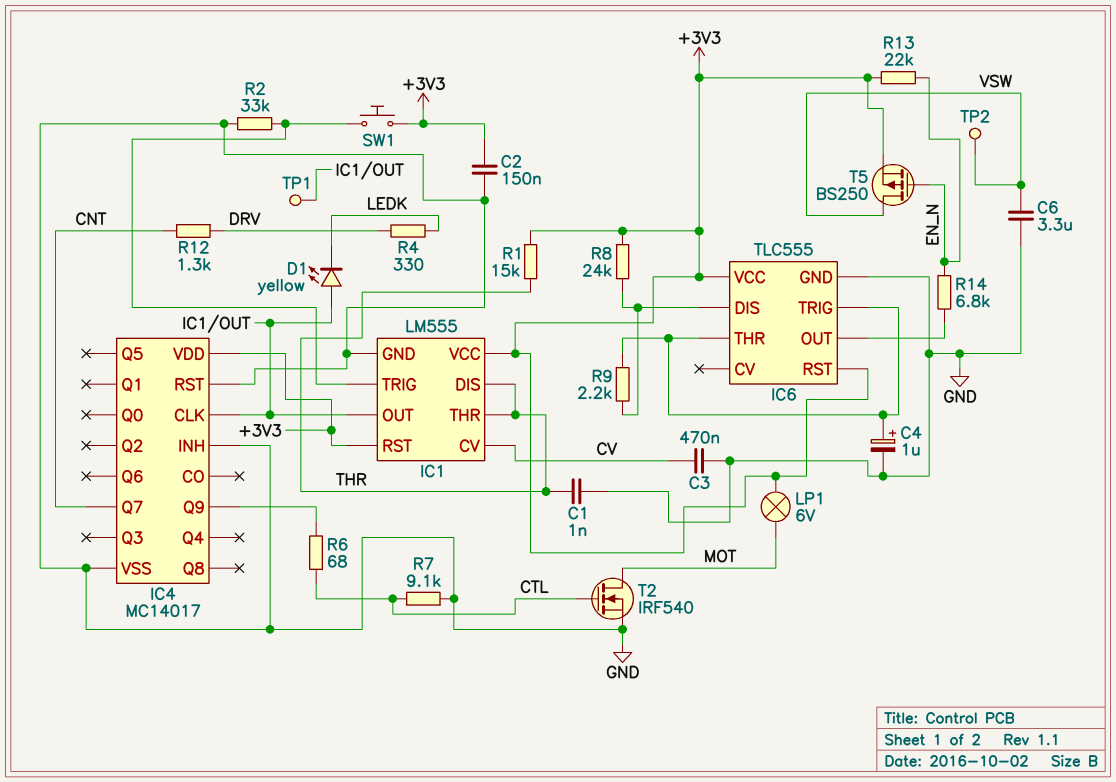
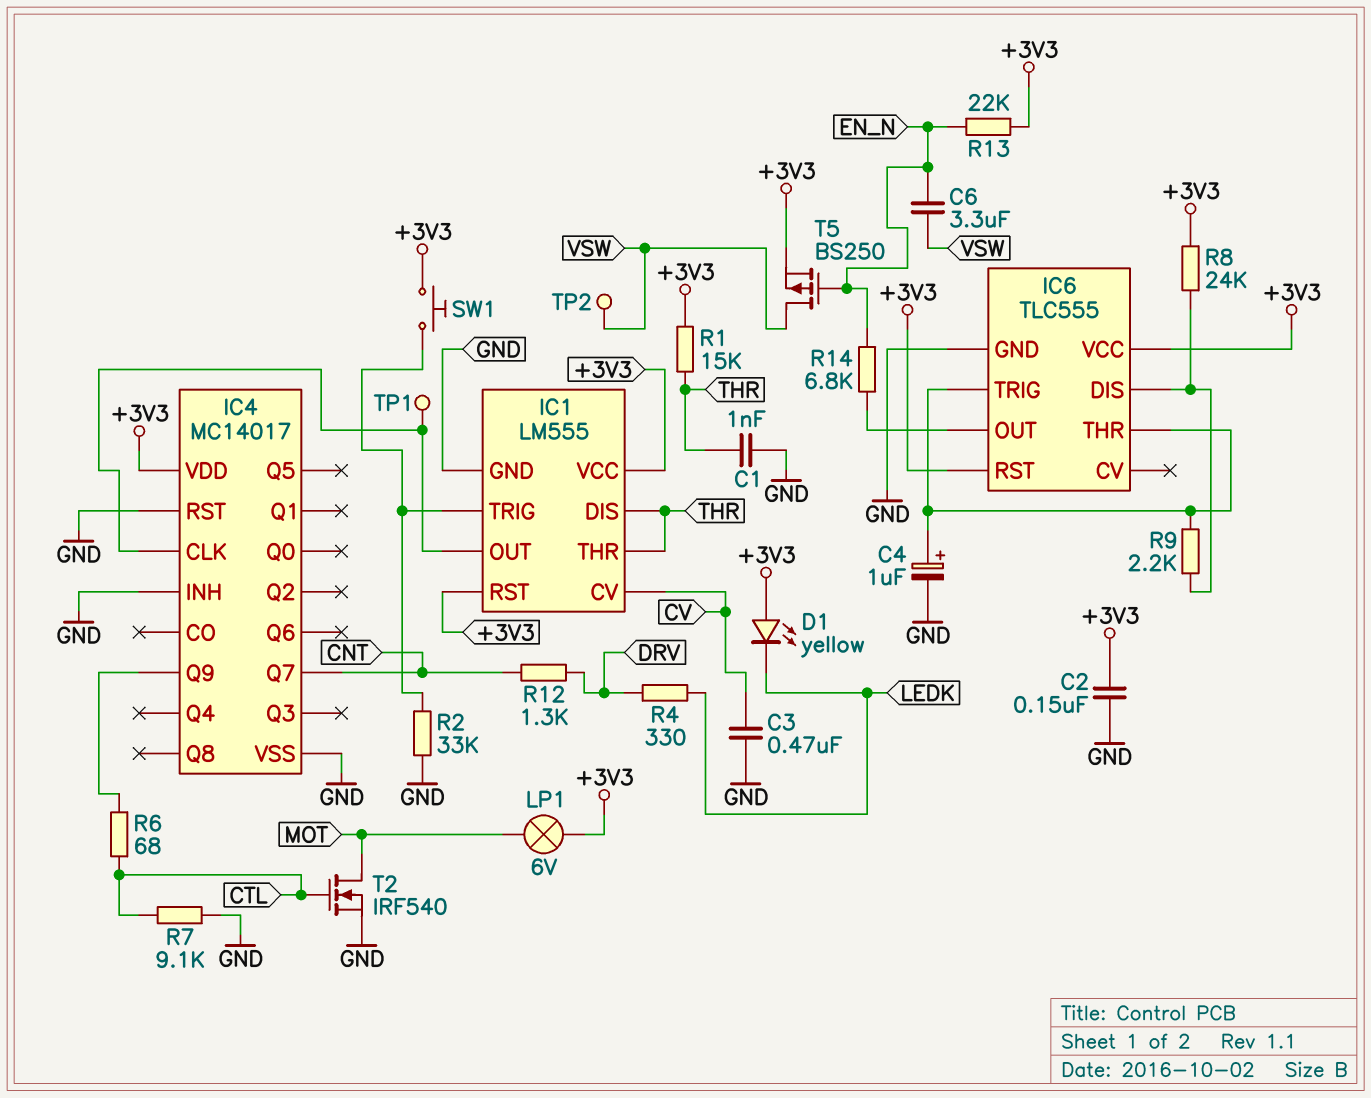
C6: 3.3uF (GND, VSW) -> 3.3uF (EN_N, VSW)
D1: LED yellow (A IC1/OUT, K LEDK) -> LED yellow (A +3V3, K LEDK)

